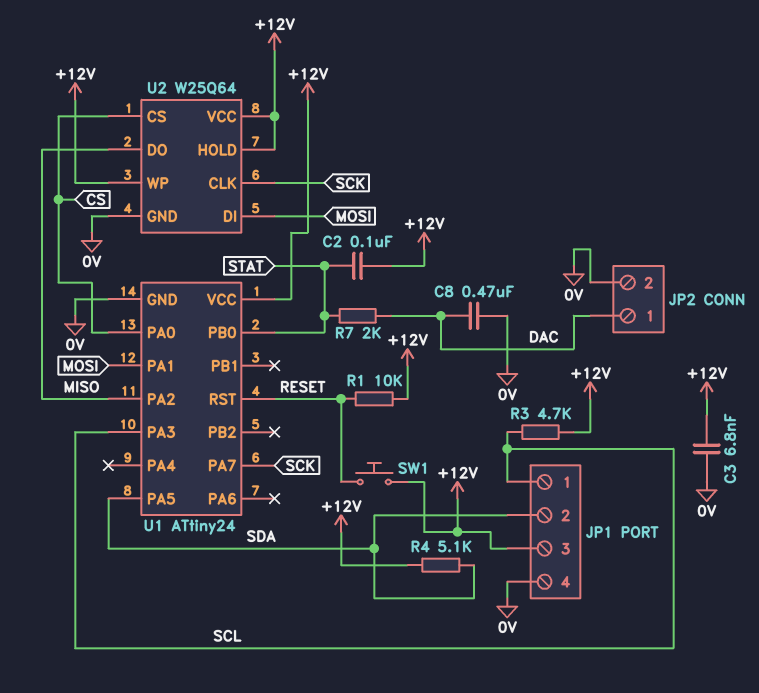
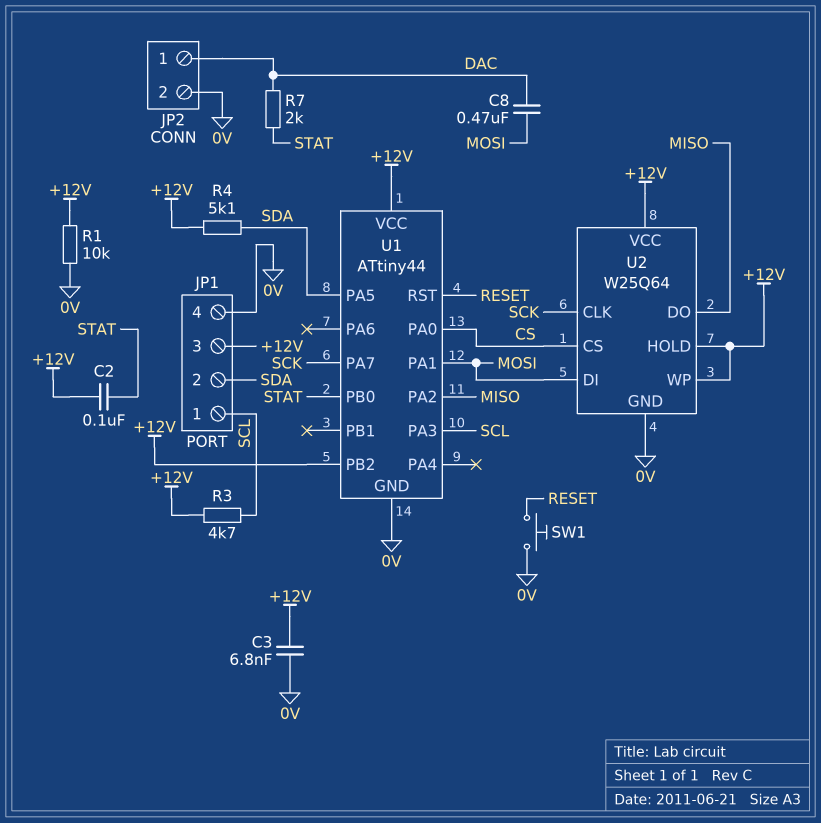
C8: 470nF (0V, DAC) -> 470nF (DAC, MOSI)
R1: 10k (+12V, RESET) -> 10k (+12V, 0V)
SW1: button (+12V, RESET) -> button (0V, RESET)
U1: ATtiny24 -> ATtiny44
U1 pin PB2: none -> +12V

